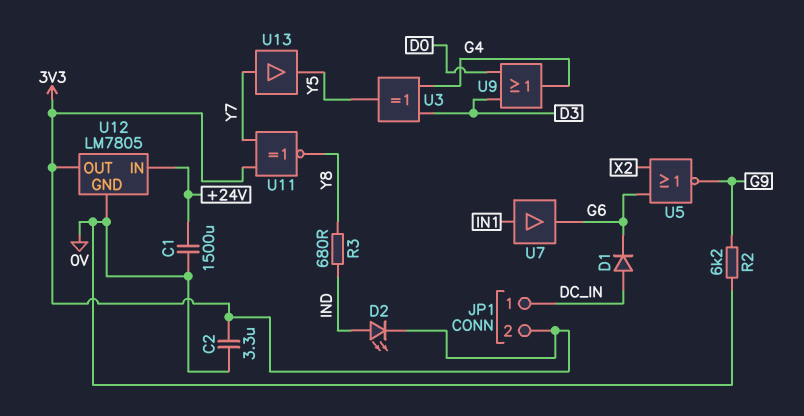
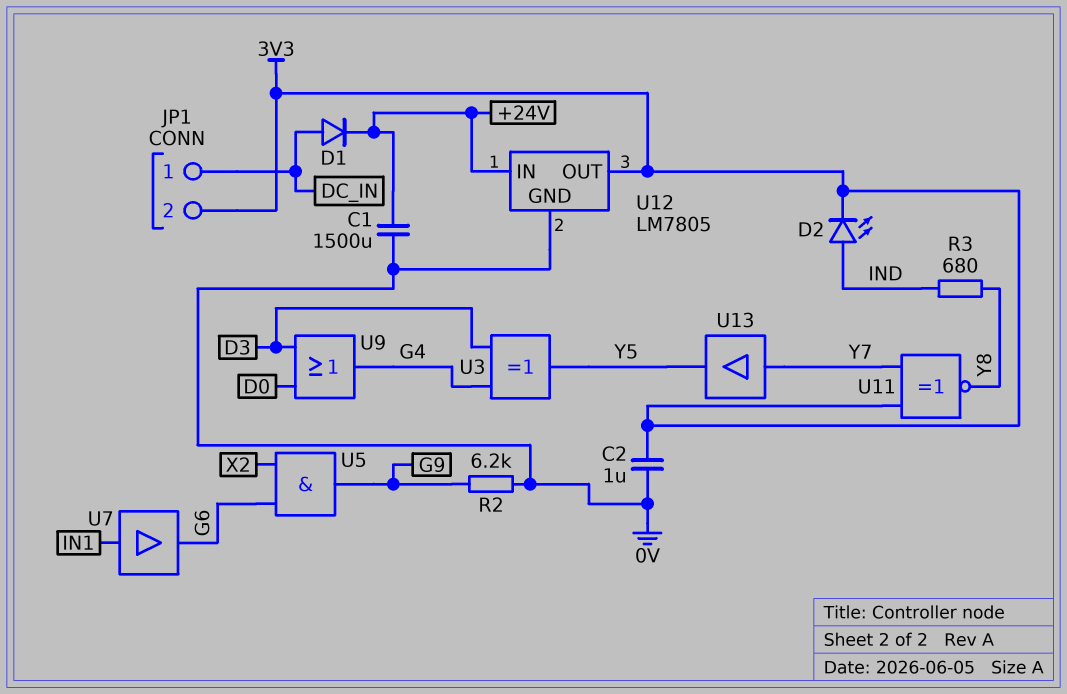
C2: 3.3uF (0V, 3V3) -> 1uF (0V, 3V3)
D1: diode (A DC_IN, K G6) -> diode (A DC_IN, K +24V)
U5: NOR (in G6, in X2, out G9) -> AND (in G6, in X2, out G9)

